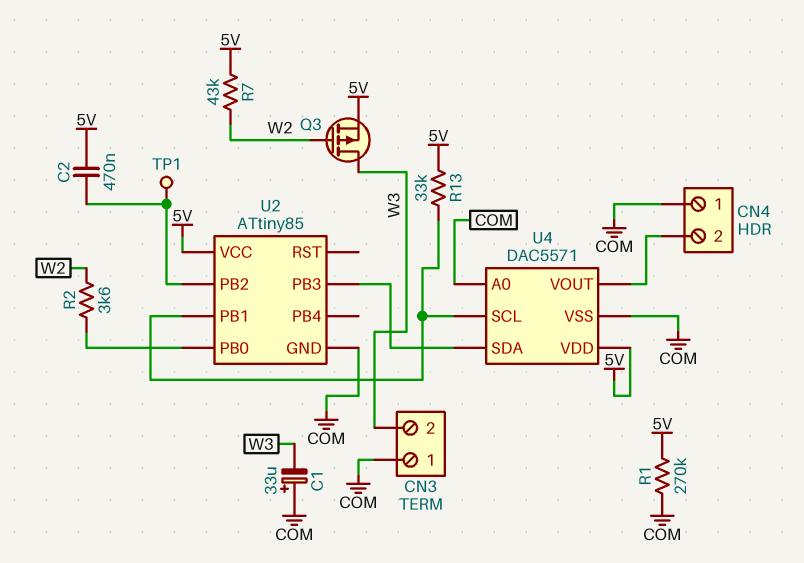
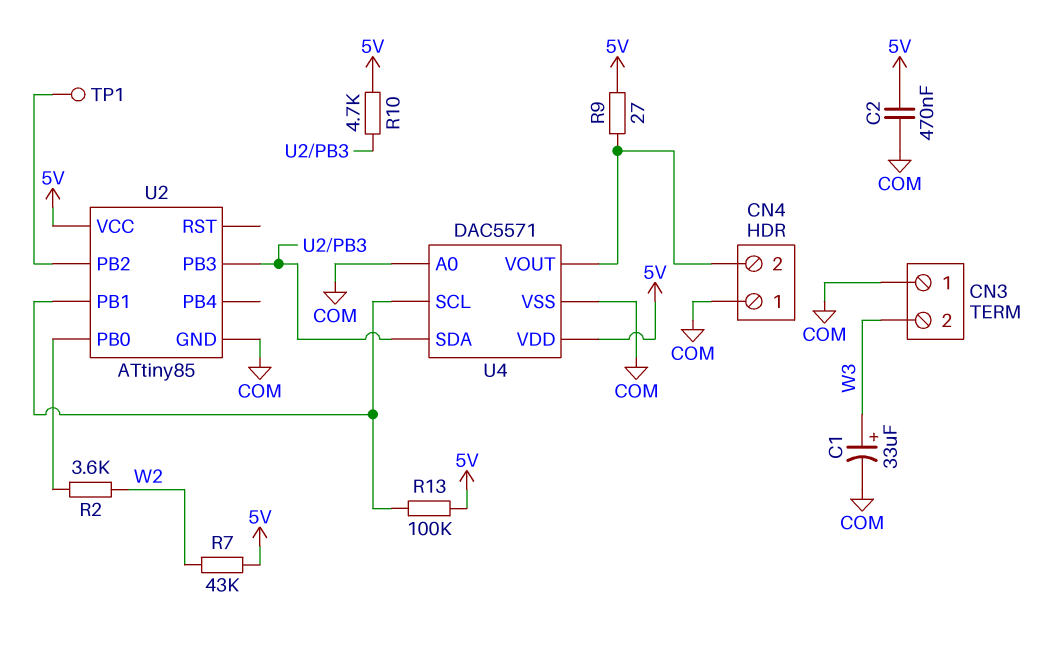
C1: 33uF (plus COM, minus W3) -> 33uF (plus W3, minus COM)
C2: 470nF (5V, U2/PB2) -> 470nF (5V, COM)
Q3: PMOS (G W2, D W3, S 5V) -> none
R1: 270k (5V, COM) -> none
R9: none -> 27 (5V, CN4/2)
R10: none -> 4.7k (5V, U2/PB3)
R13: 33k (5V, U2/PB1) -> 100k (5V, U2/PB1)

